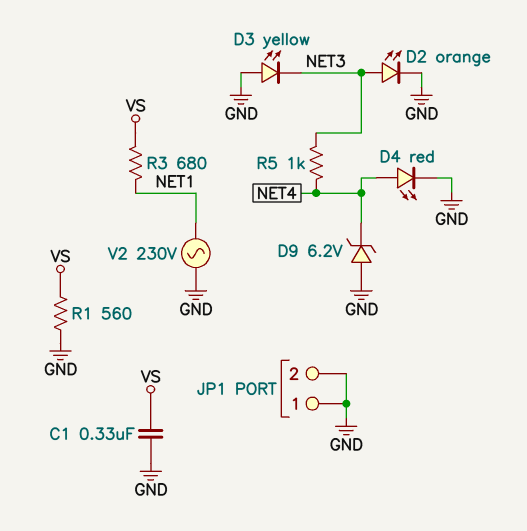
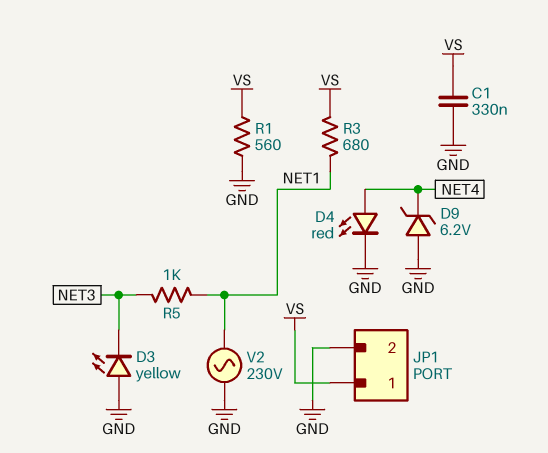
D2: LED orange (A NET3, K GND) -> none
JP1 pin 1: GND -> VS
R5: 1k (NET3, NET4) -> 1k (NET1, NET3)

